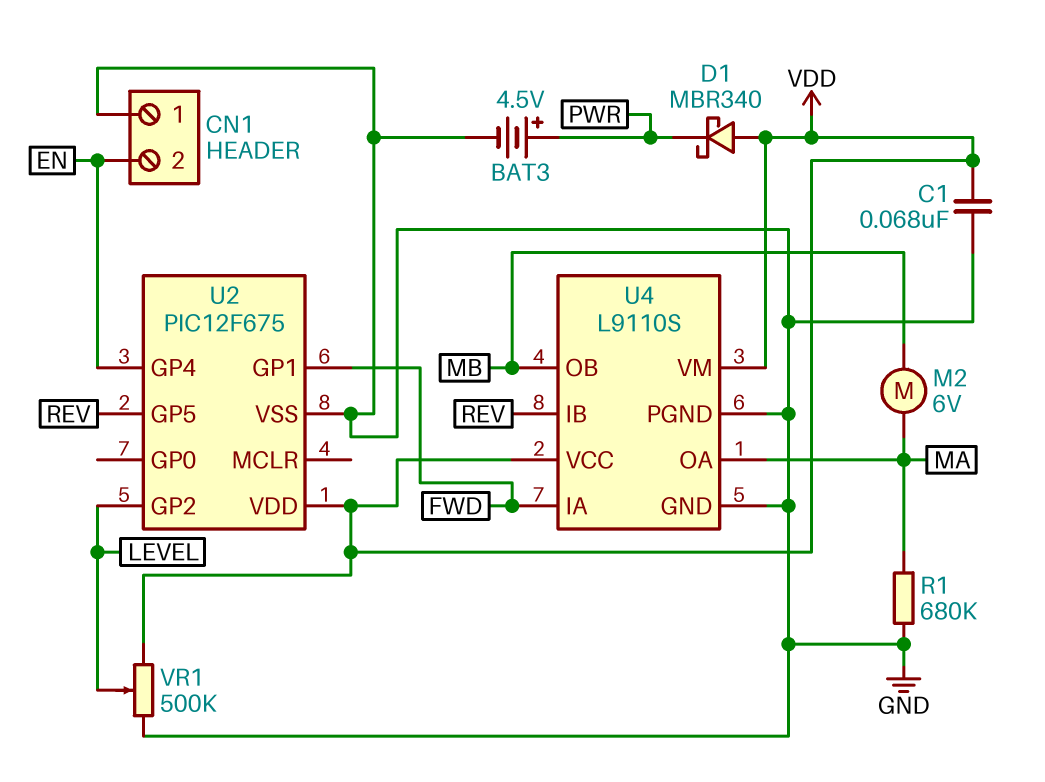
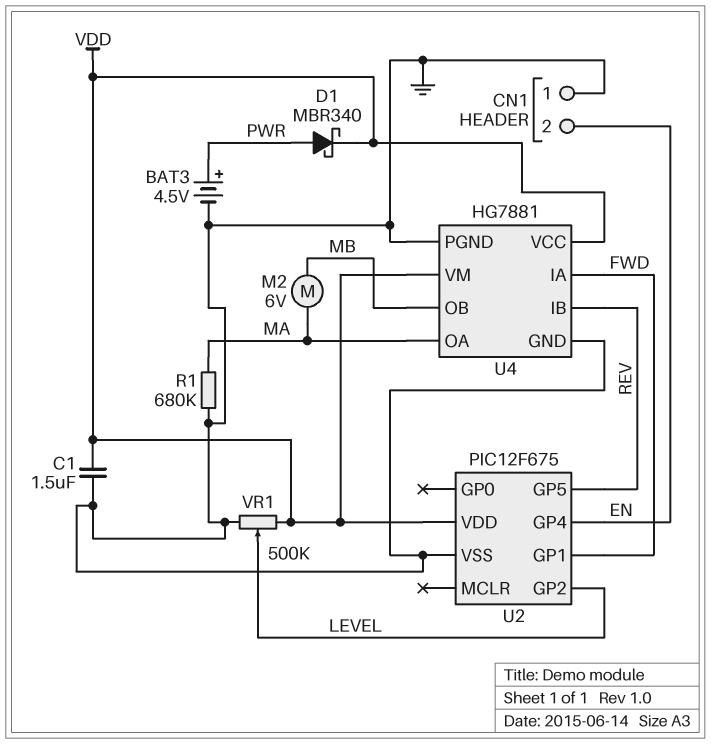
C1: 68nF (GND, VDD) -> 1.5uF (GND, VDD)
D1: schottky MBR340 (A VDD, K PWR) -> schottky MBR340 (A PWR, K VDD)
U4: L9110S -> HG7881

